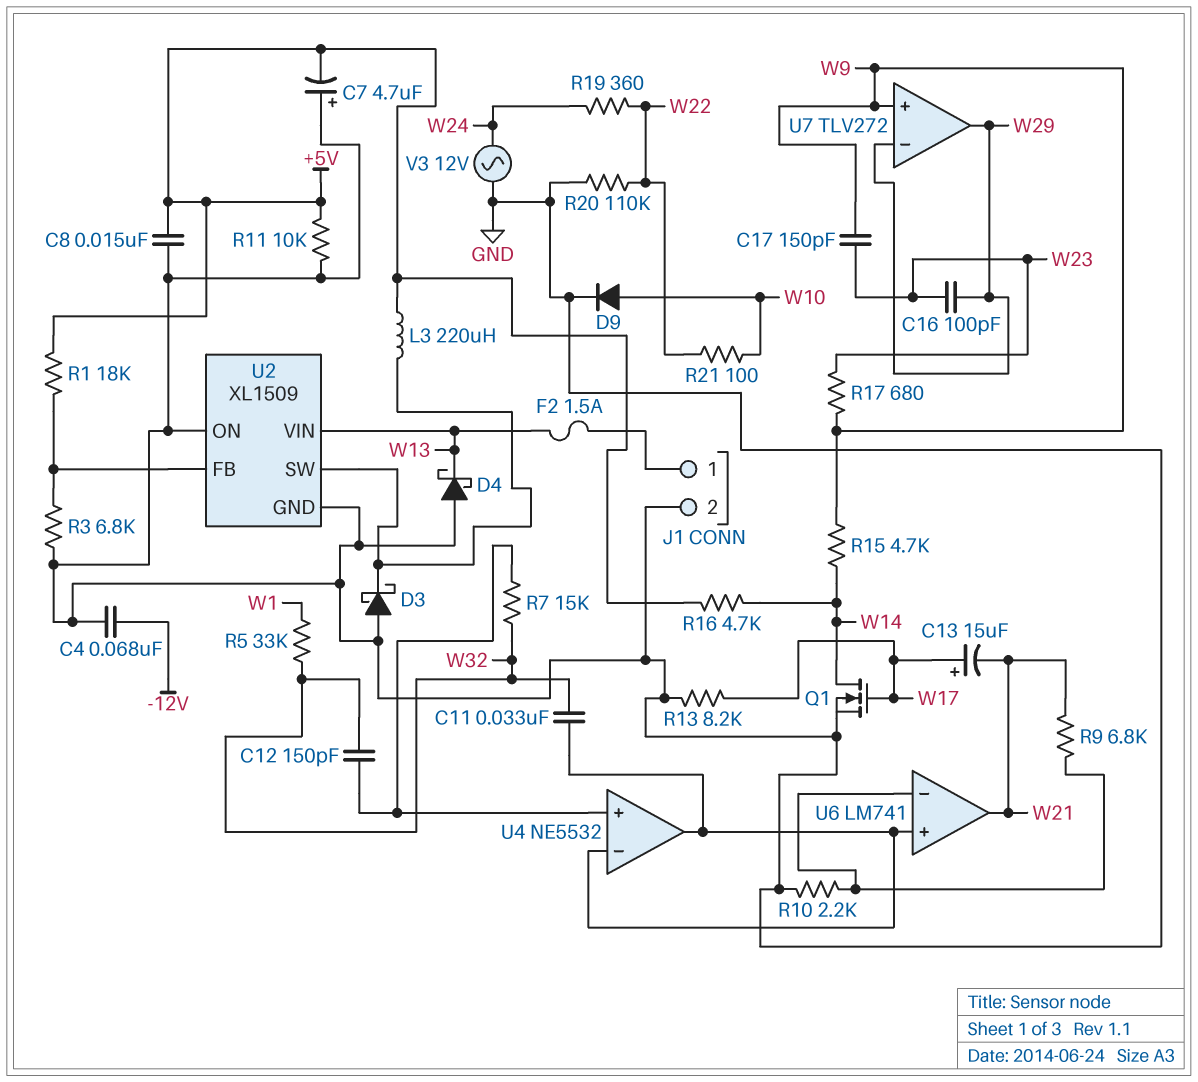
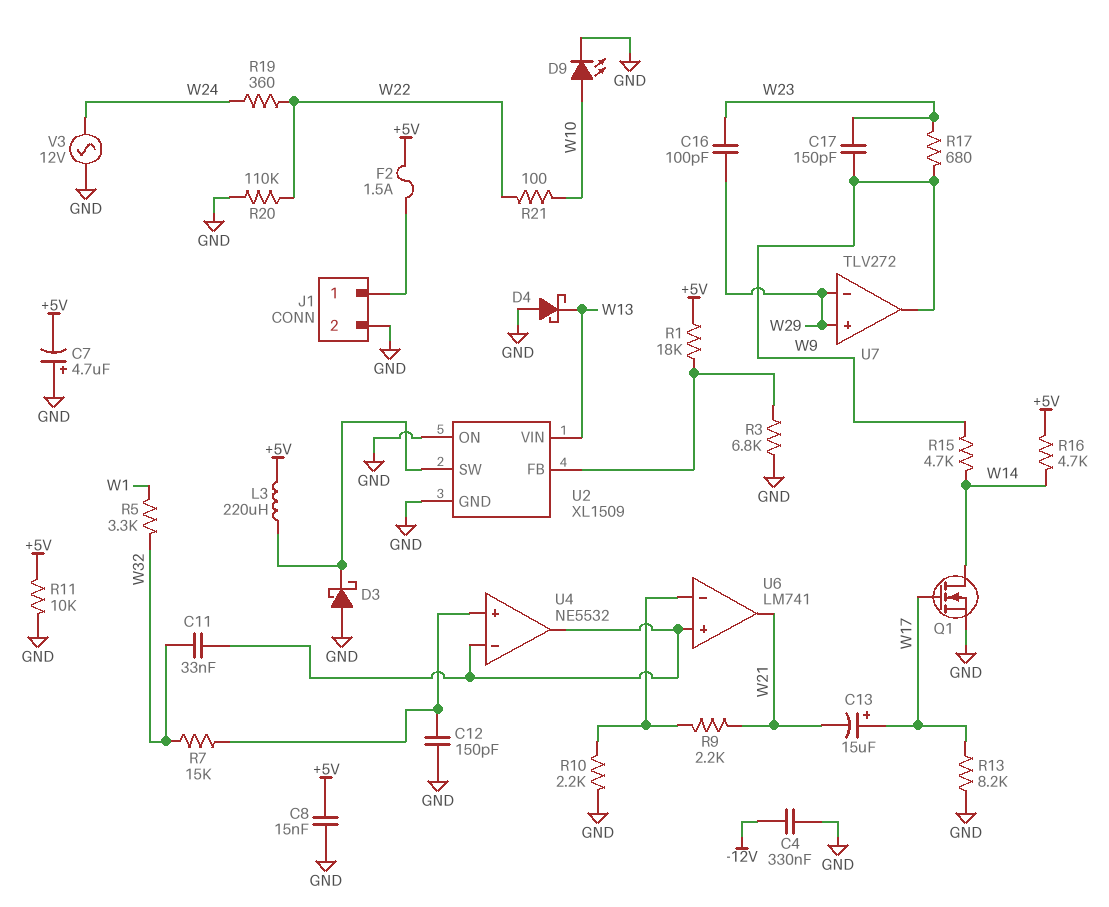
C4: 68nF (-12V, GND) -> 330nF (-12V, GND)
C12: 150pF (U4/in+, W32) -> 150pF (GND, U4/in+)
D9: diode (A W10, K GND) -> LED (A W10, K GND)
F2: 1.5A (J1/1, W13) -> 1.5A (+5V, J1/1)
R5: 33k (W1, W32) -> 3.3k (W1, W32)
R9: 6.8k (U6/in-, W21) -> 2.2k (U6/in-, W21)
U7 pin in+: W9 -> W29
U7 pin out: W29 -> W9

